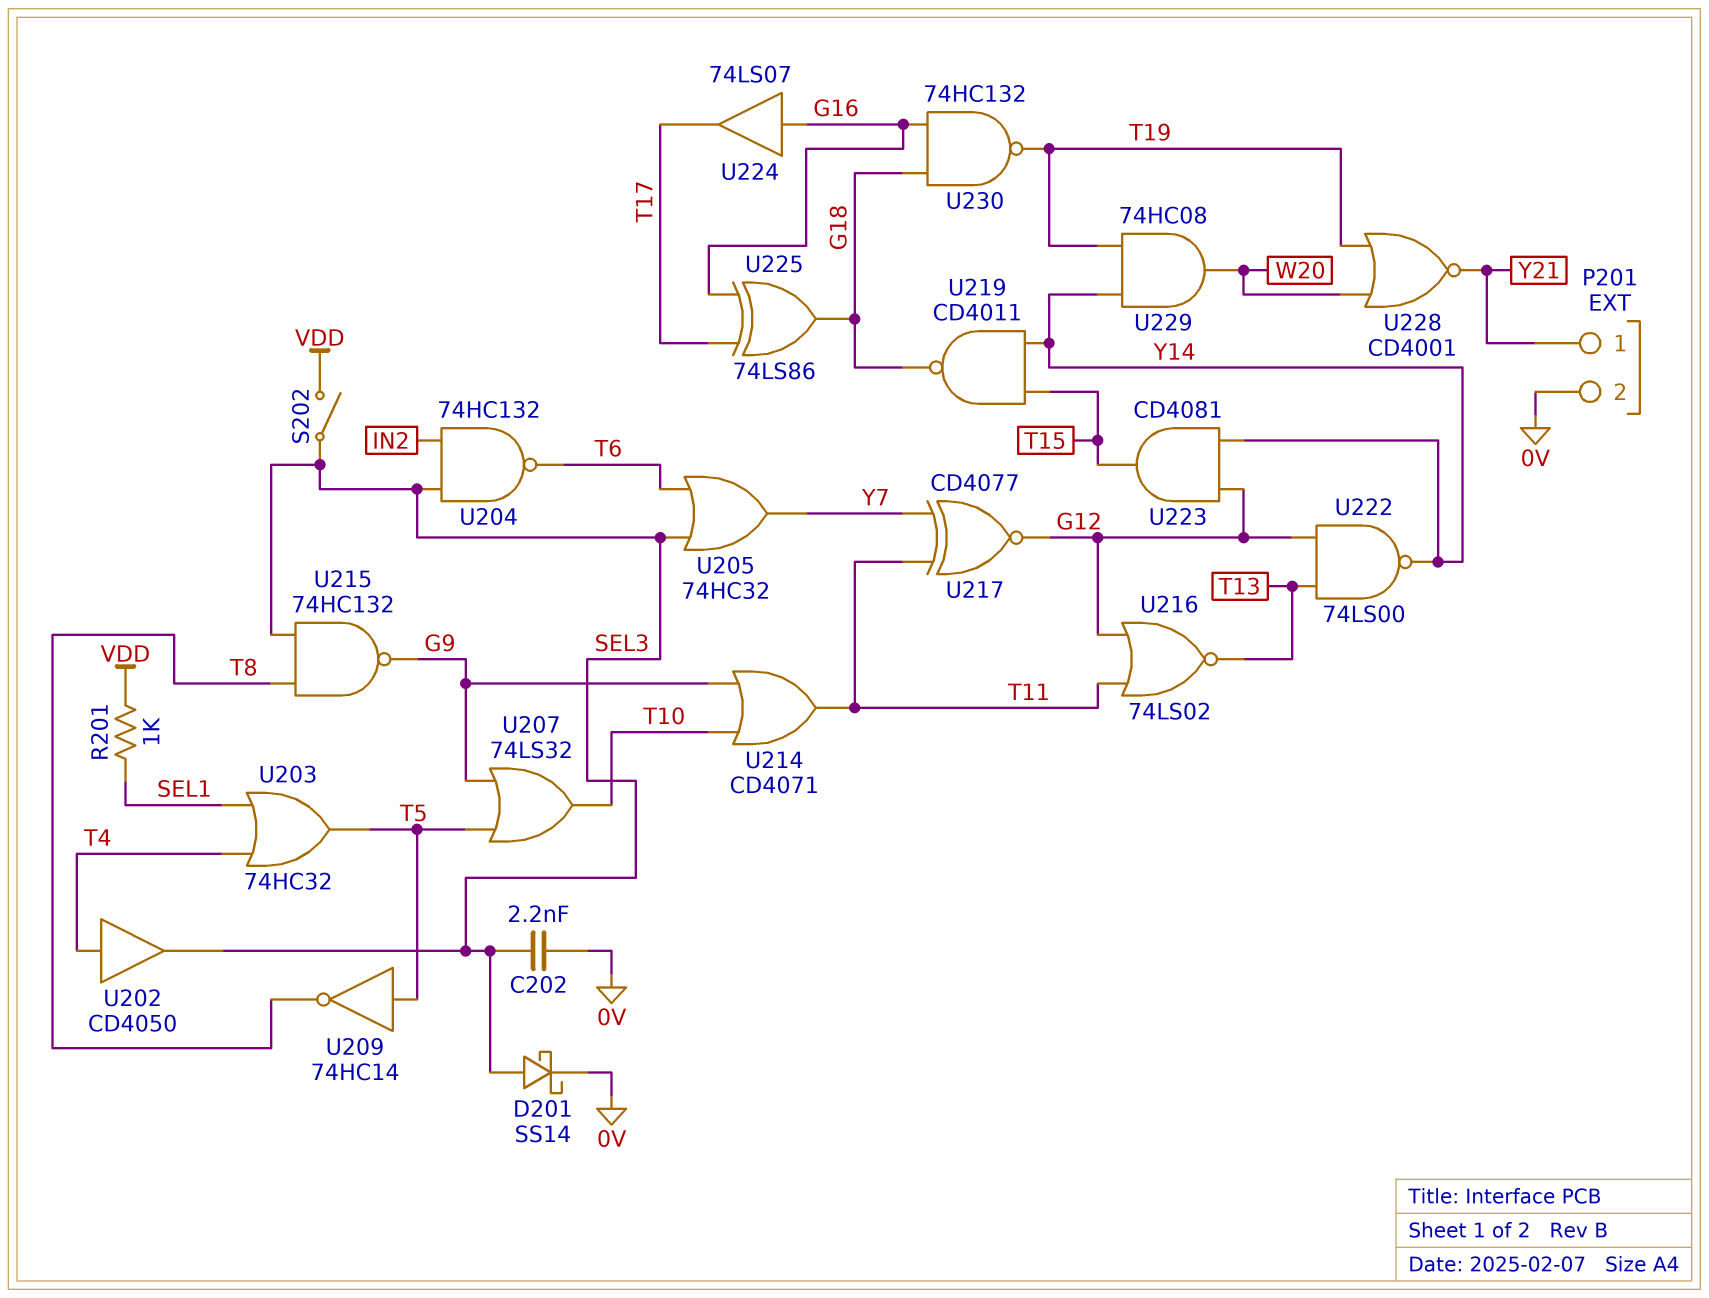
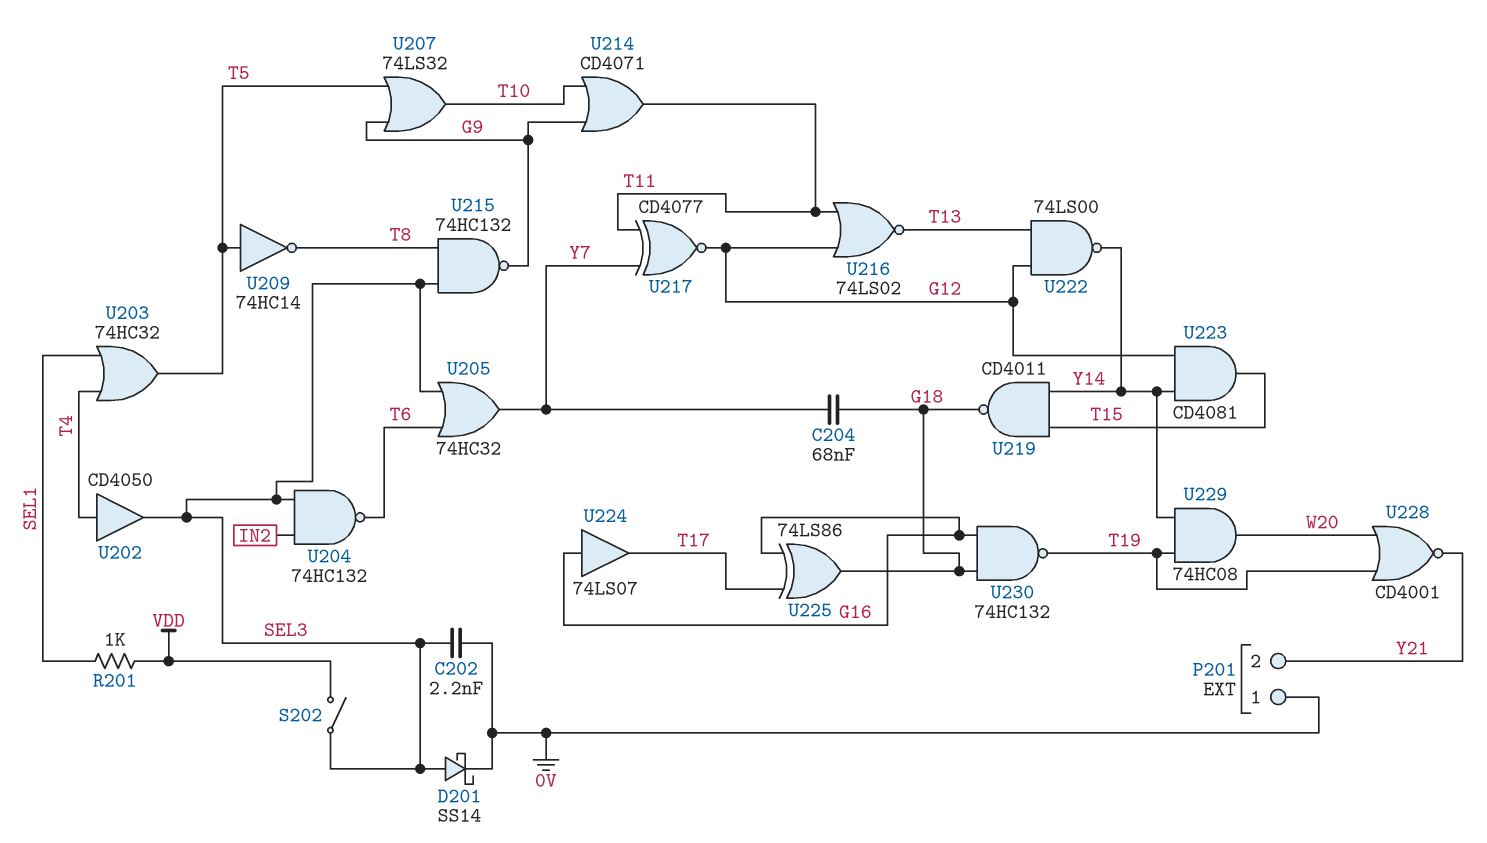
C204: none -> 68nF (G18, Y7)
P201 pin 1: Y21 -> 0V
P201 pin 2: 0V -> Y21

